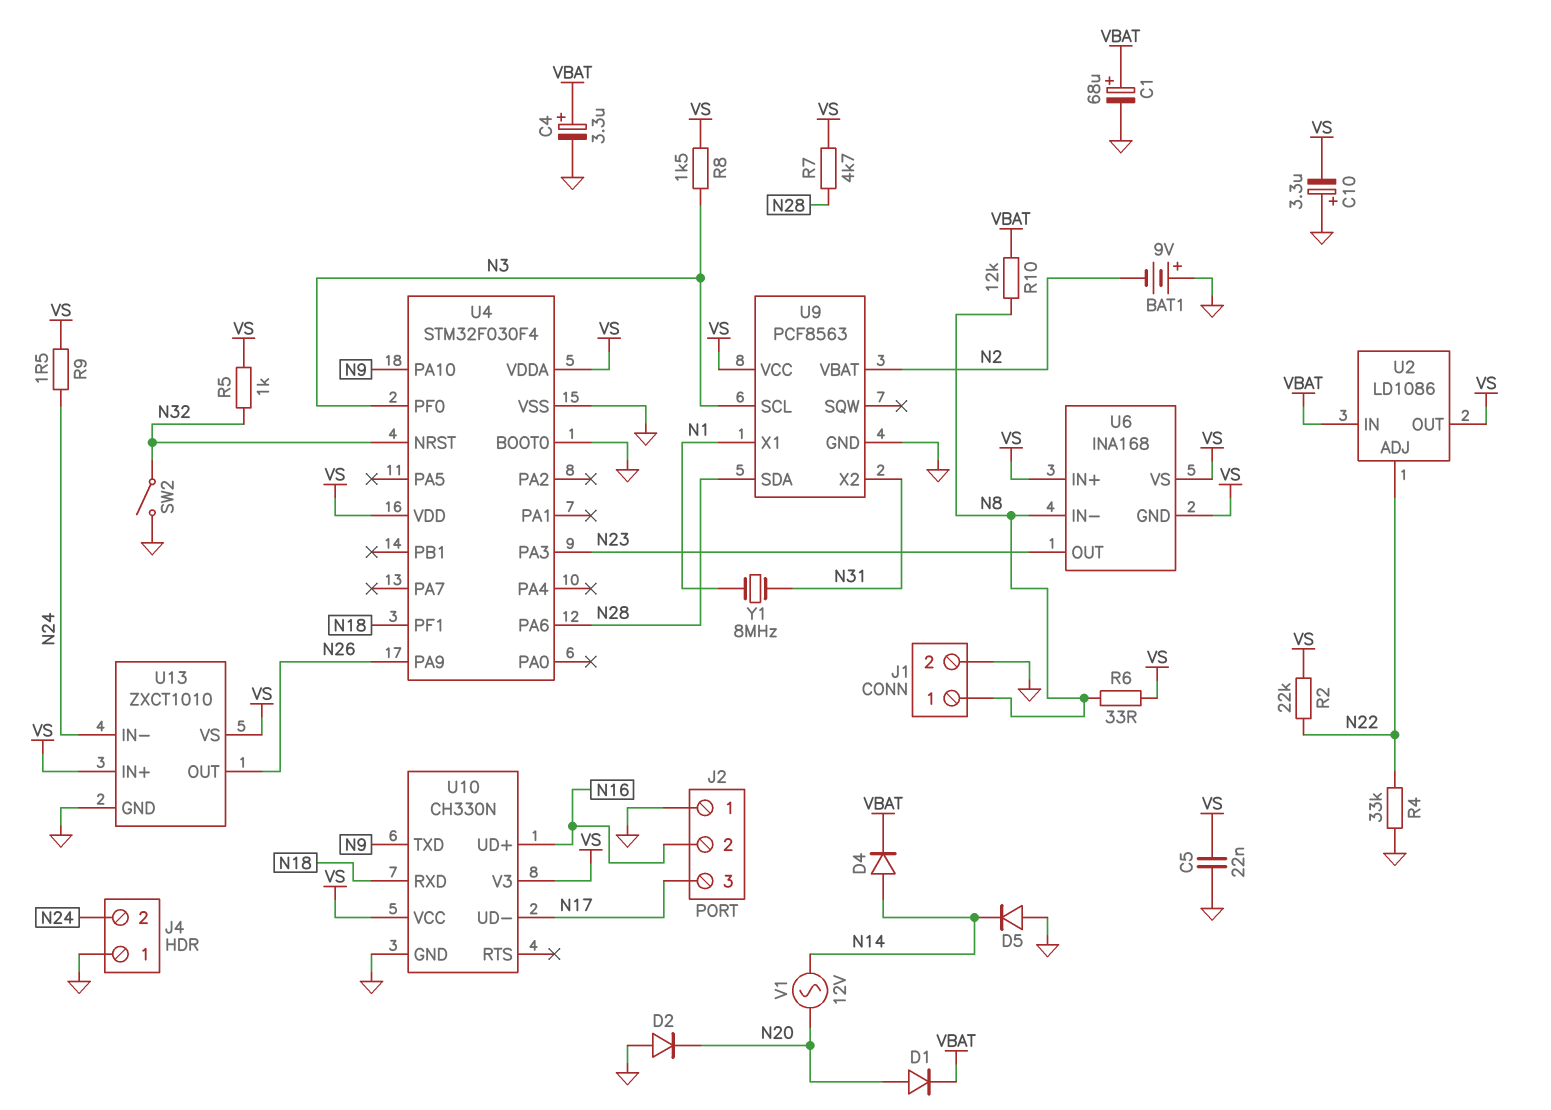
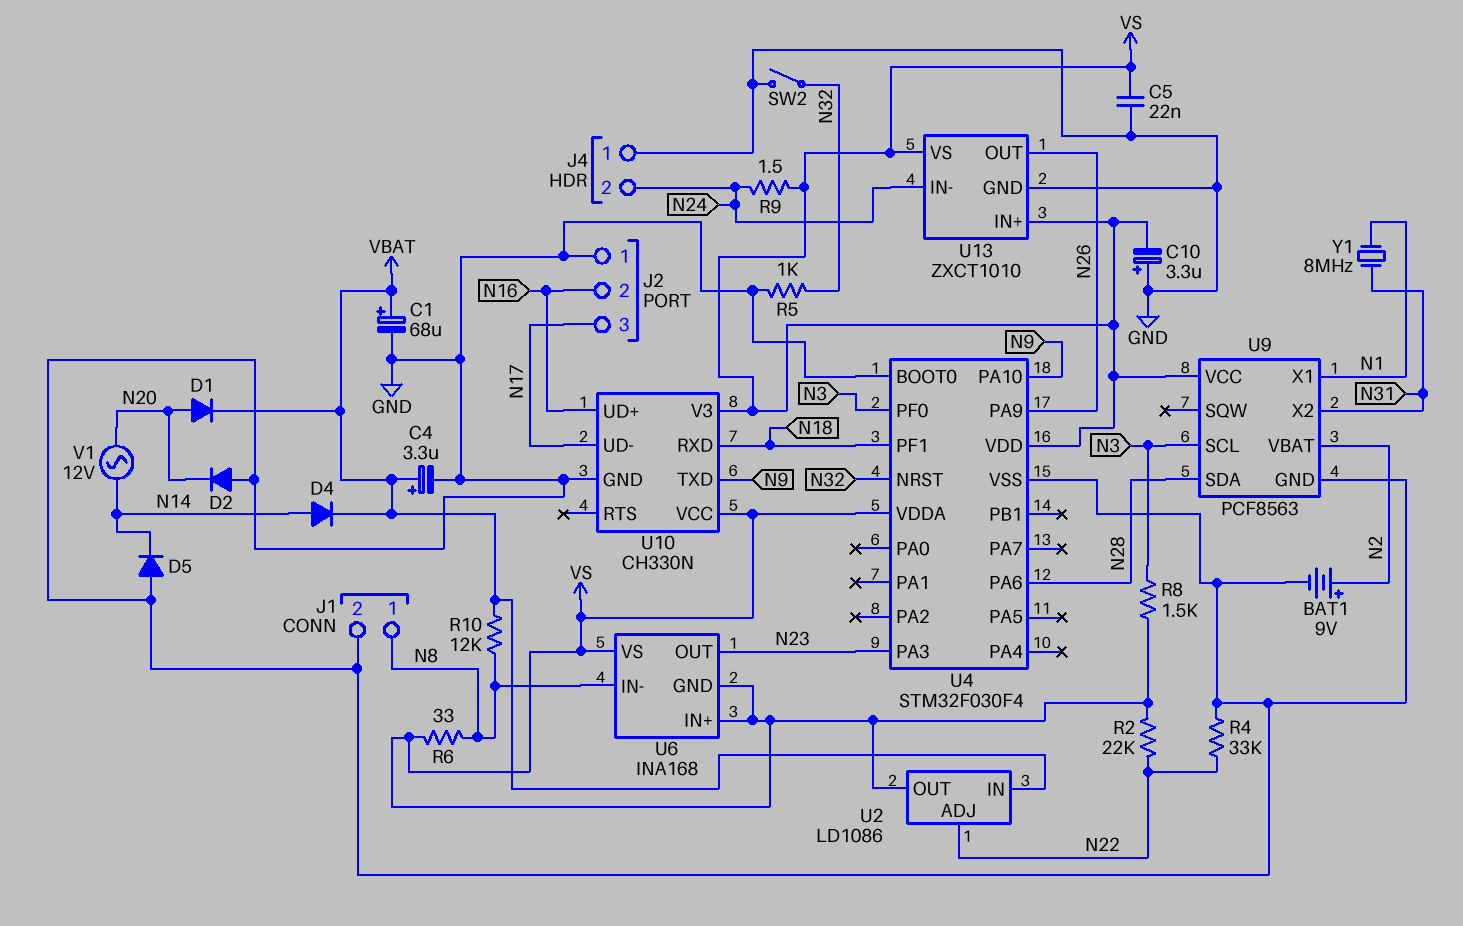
BAT1: 9V (plus GND, minus N2) -> 9V (plus N2, minus GND)
R5: 1k (N32, VS) -> 1k (GND, N32)
R7: 4.7k (N28, VS) -> none

